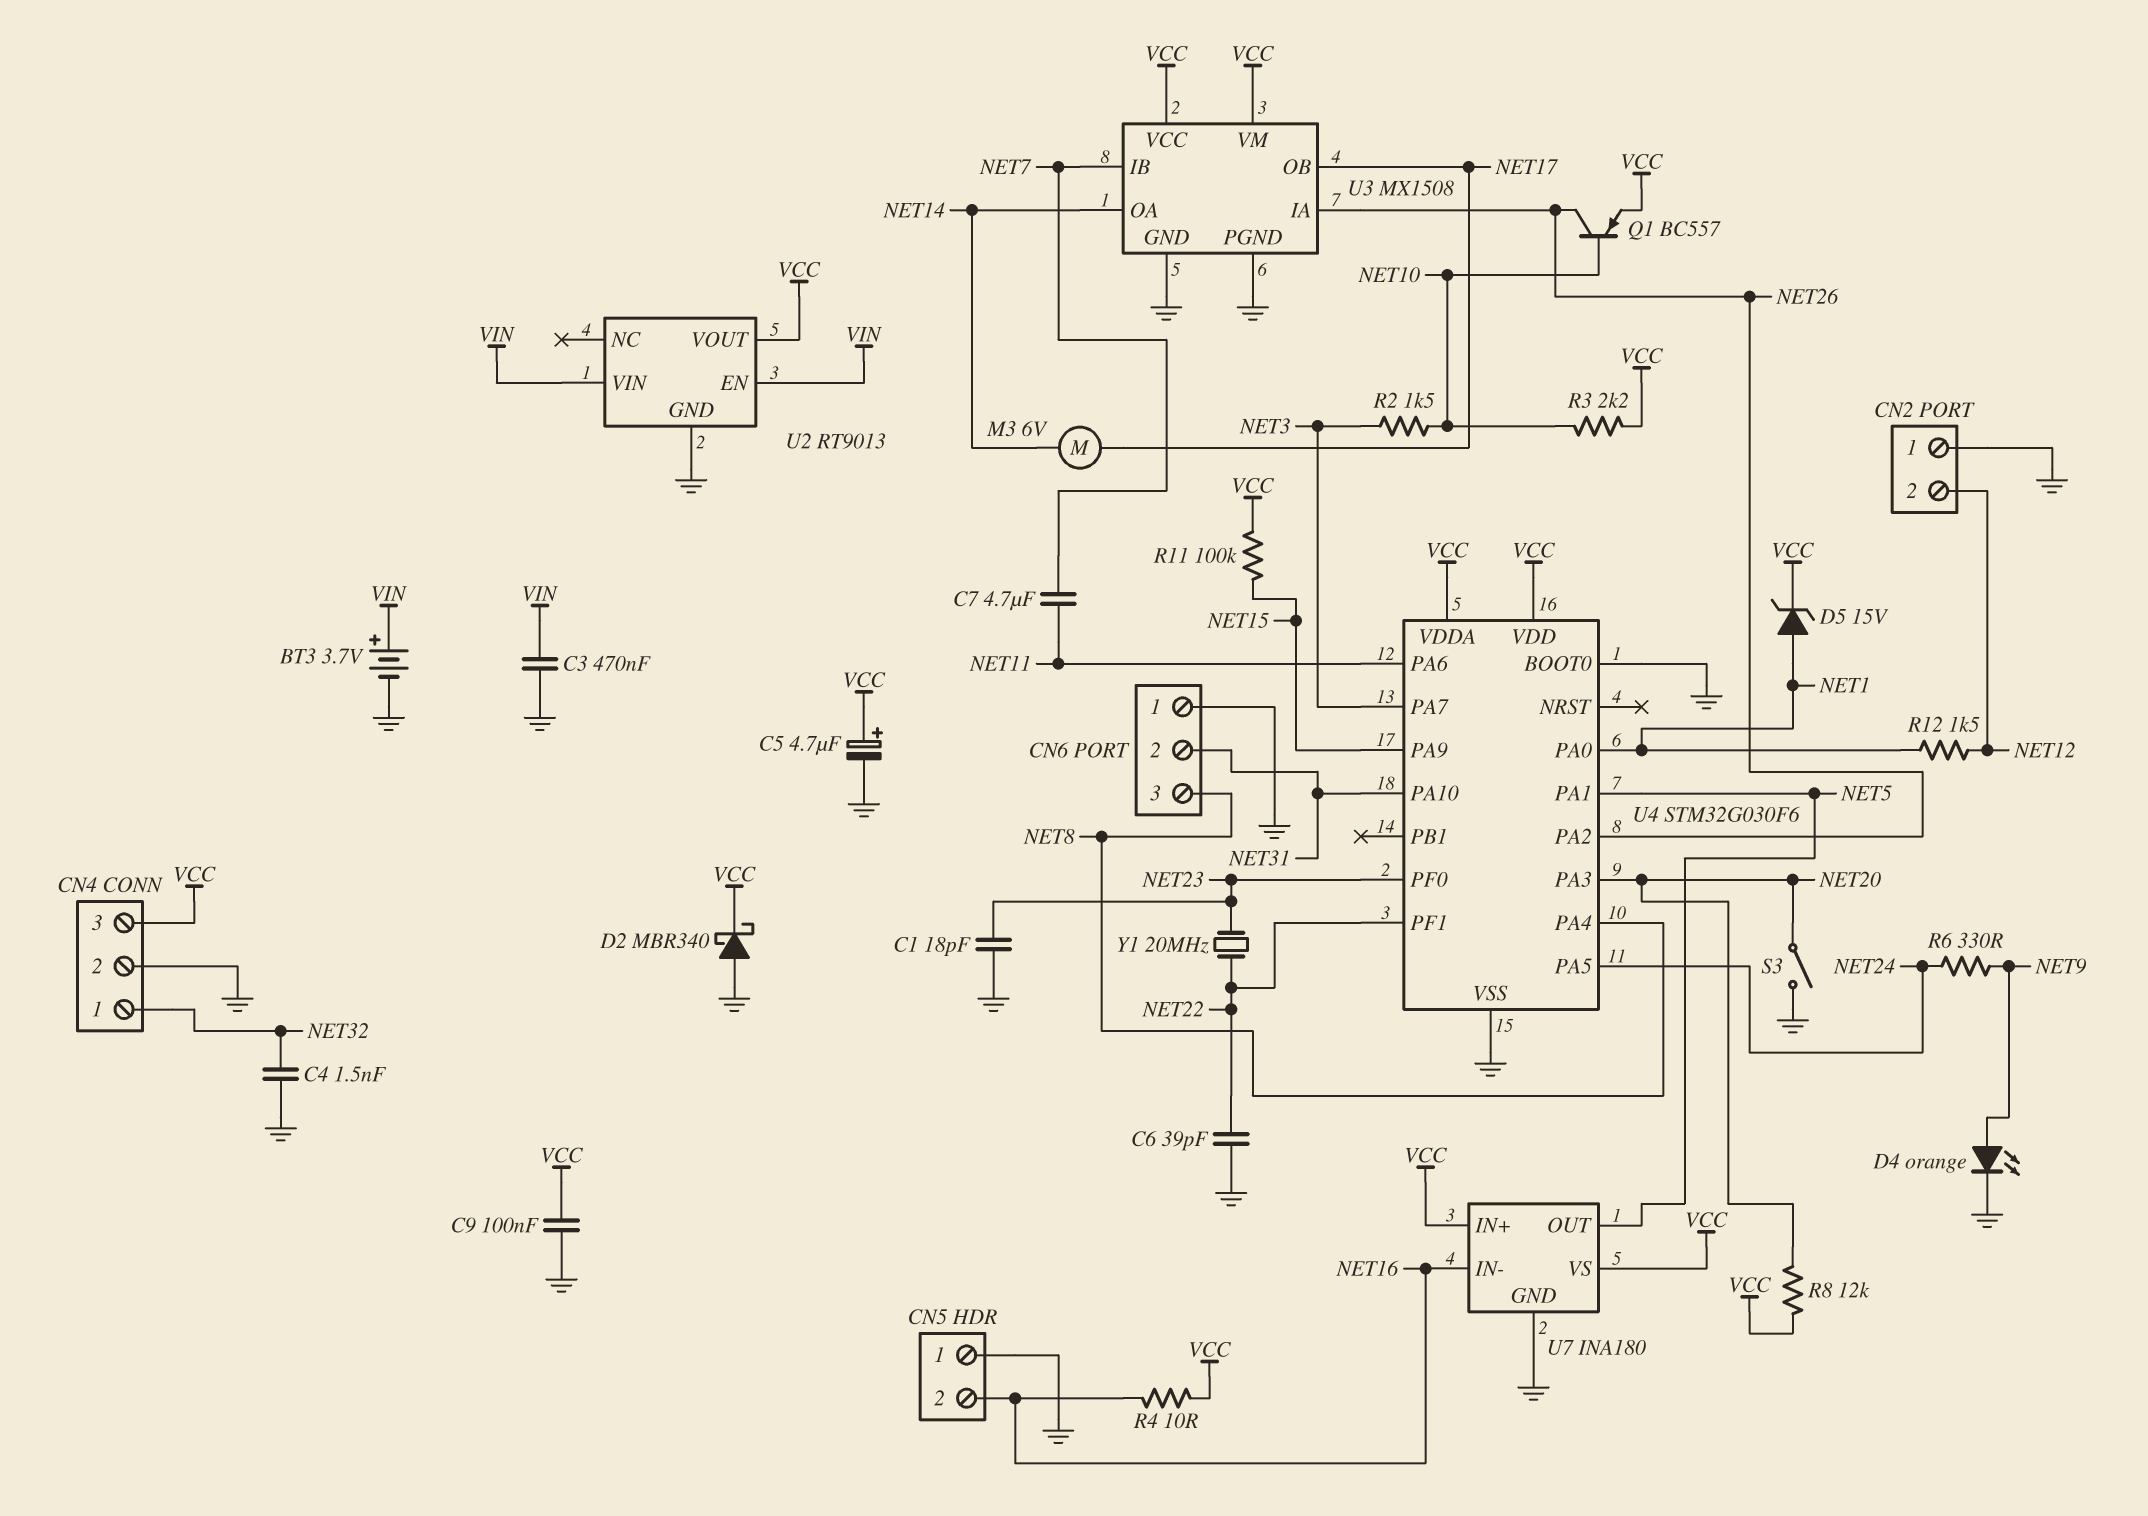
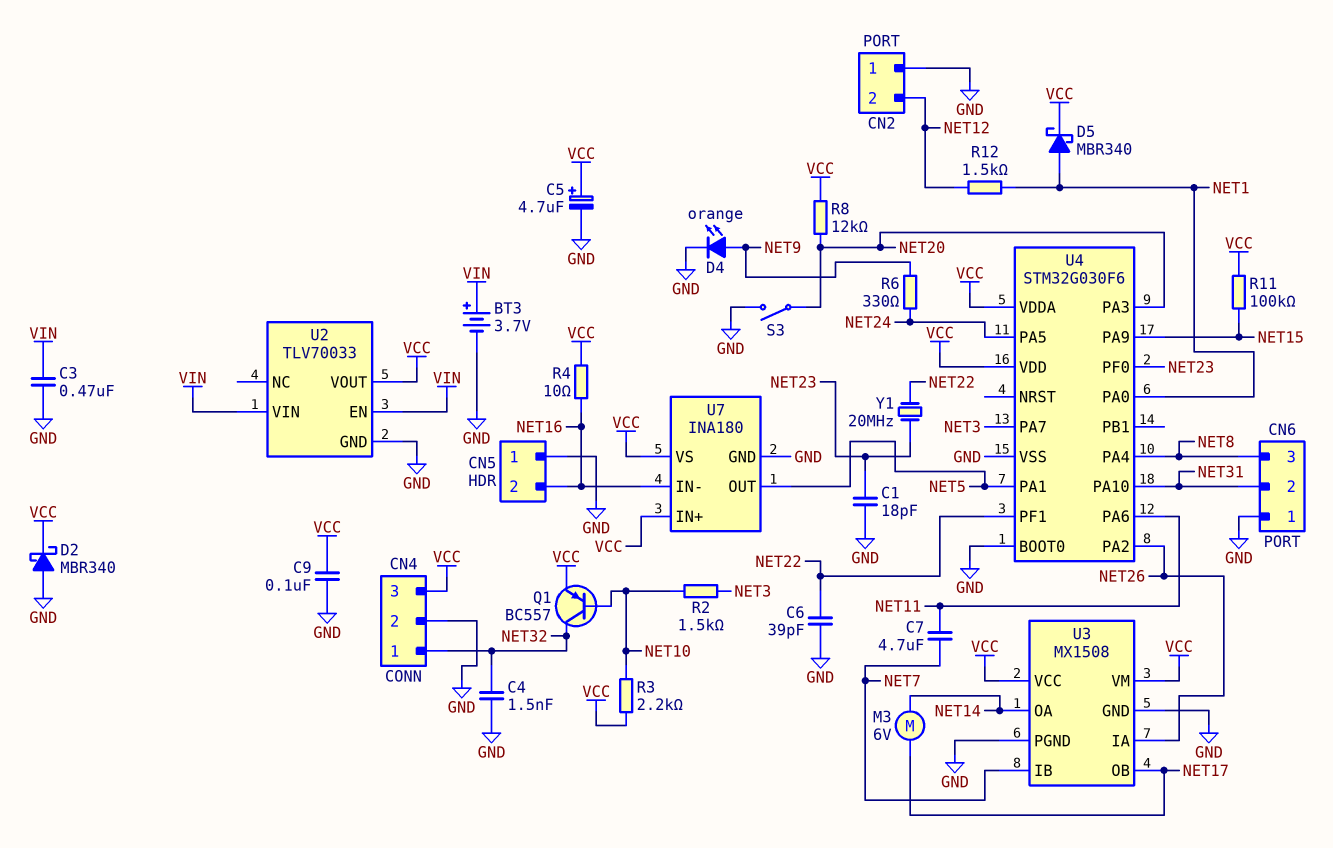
D5: zener 15V (A NET1, K VCC) -> schottky MBR340 (A NET1, K VCC)
Q1: PNP BC557 (B NET10, C NET26, E VCC) -> PNP BC557 (B NET10, C NET32, E VCC)
U2: RT9013 -> TLV70033

